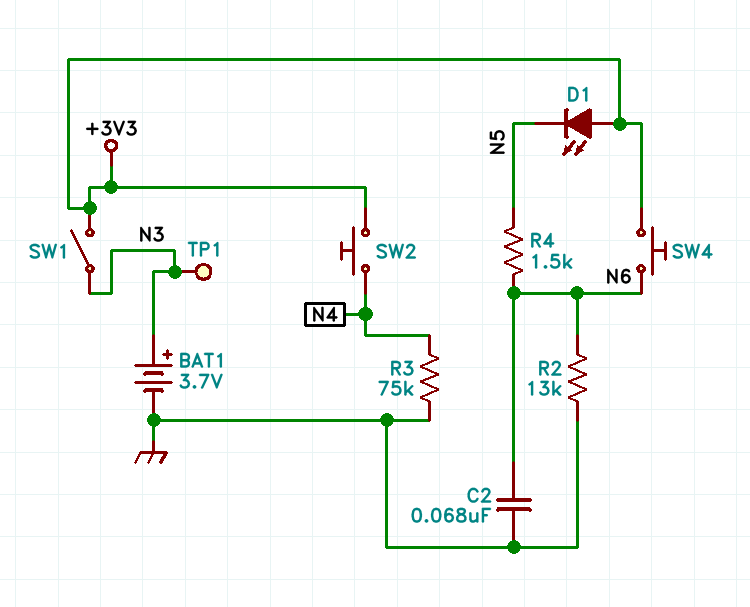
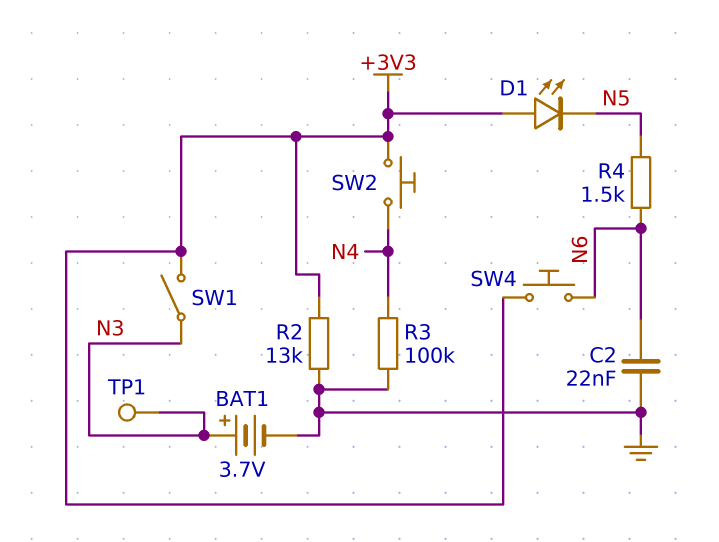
C2: 68nF (GND, N6) -> 22nF (GND, N6)
R2: 13k (GND, N6) -> 13k (+3V3, GND)
R3: 75k (GND, N4) -> 100k (GND, N4)

